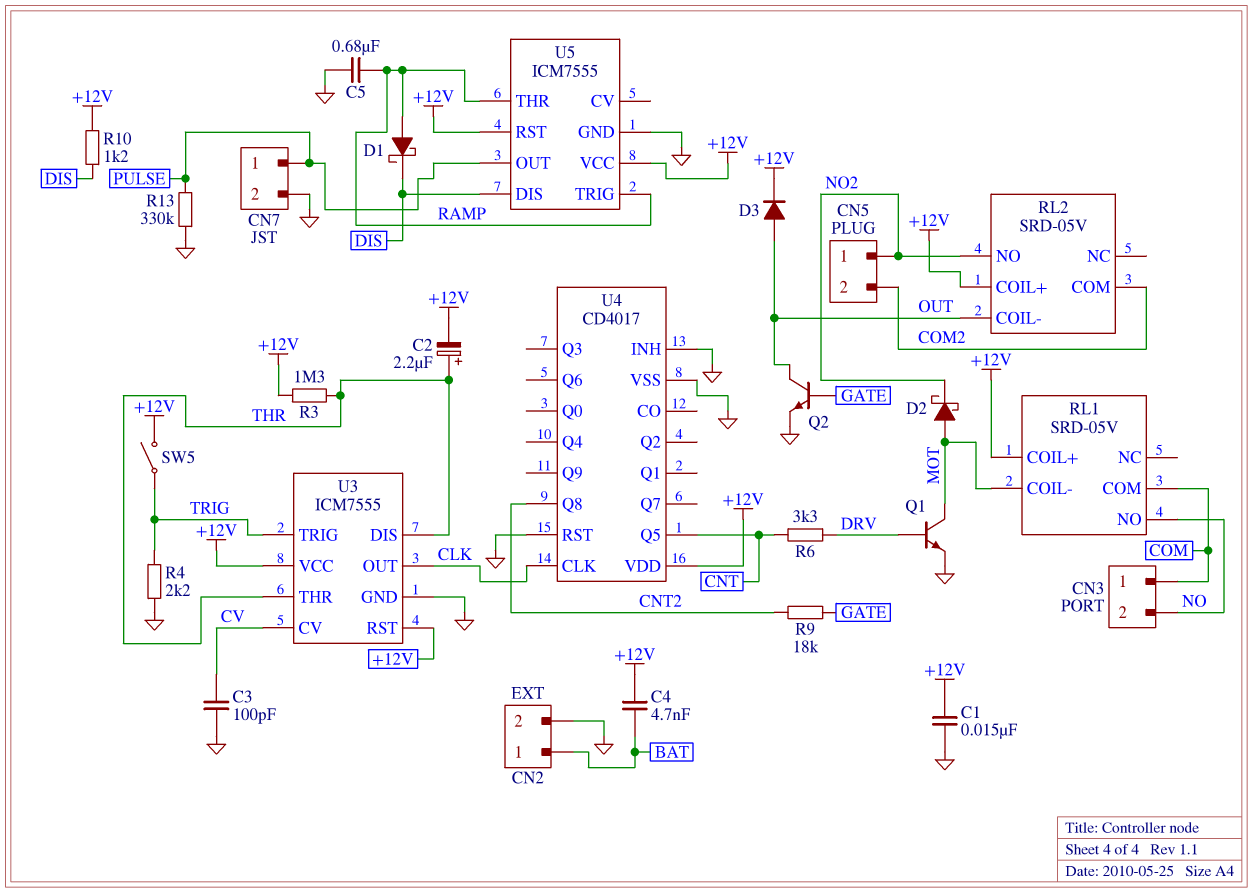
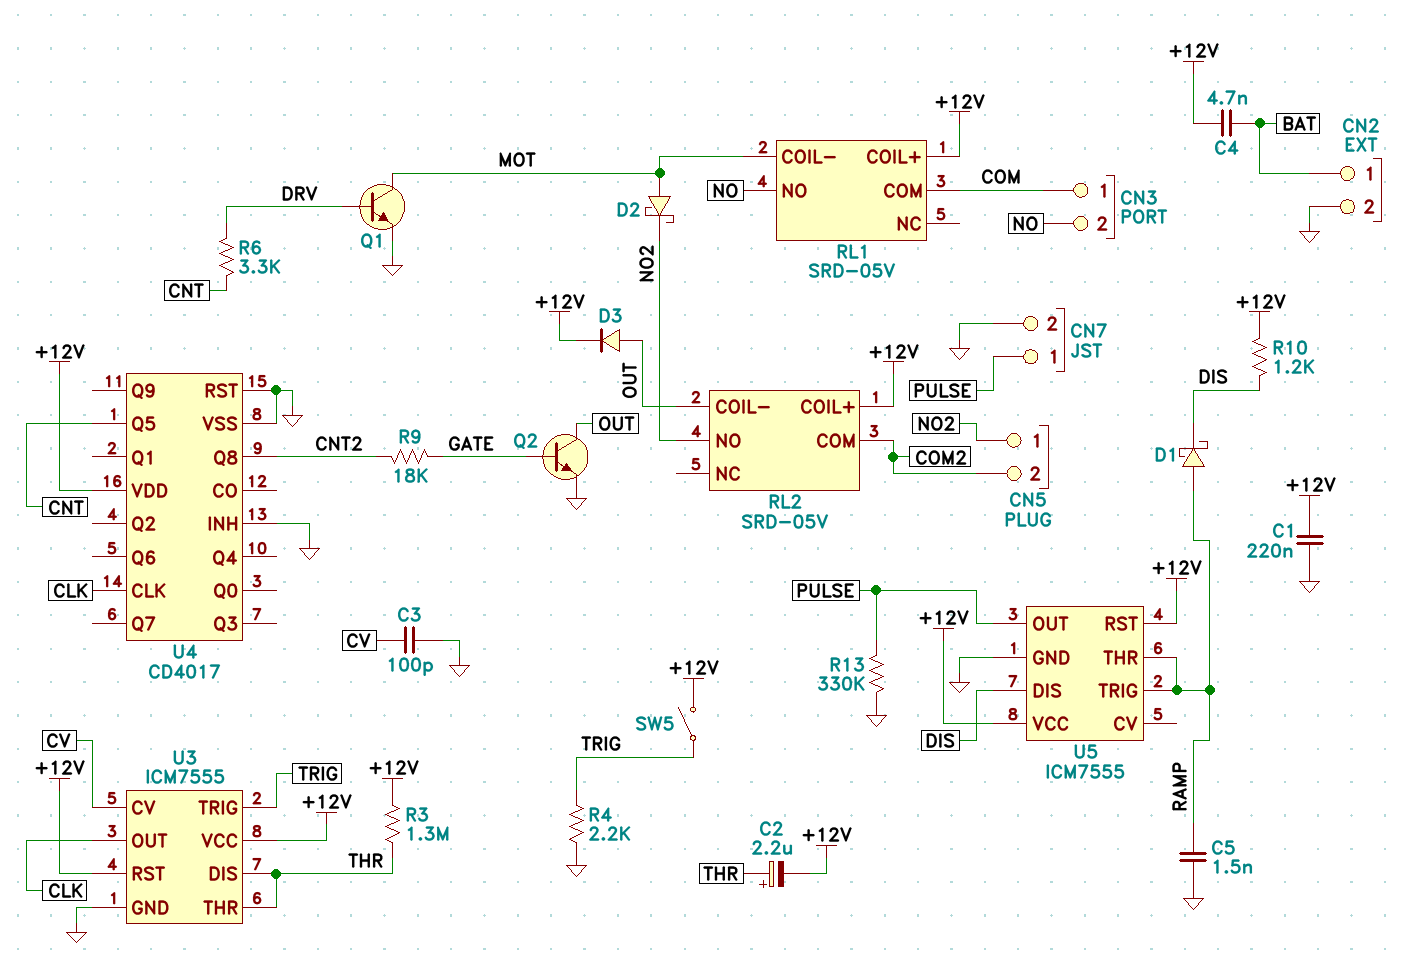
C1: 15nF (+12V, GND) -> 220nF (+12V, GND)
C5: 680nF (GND, RAMP) -> 1.5nF (GND, RAMP)

